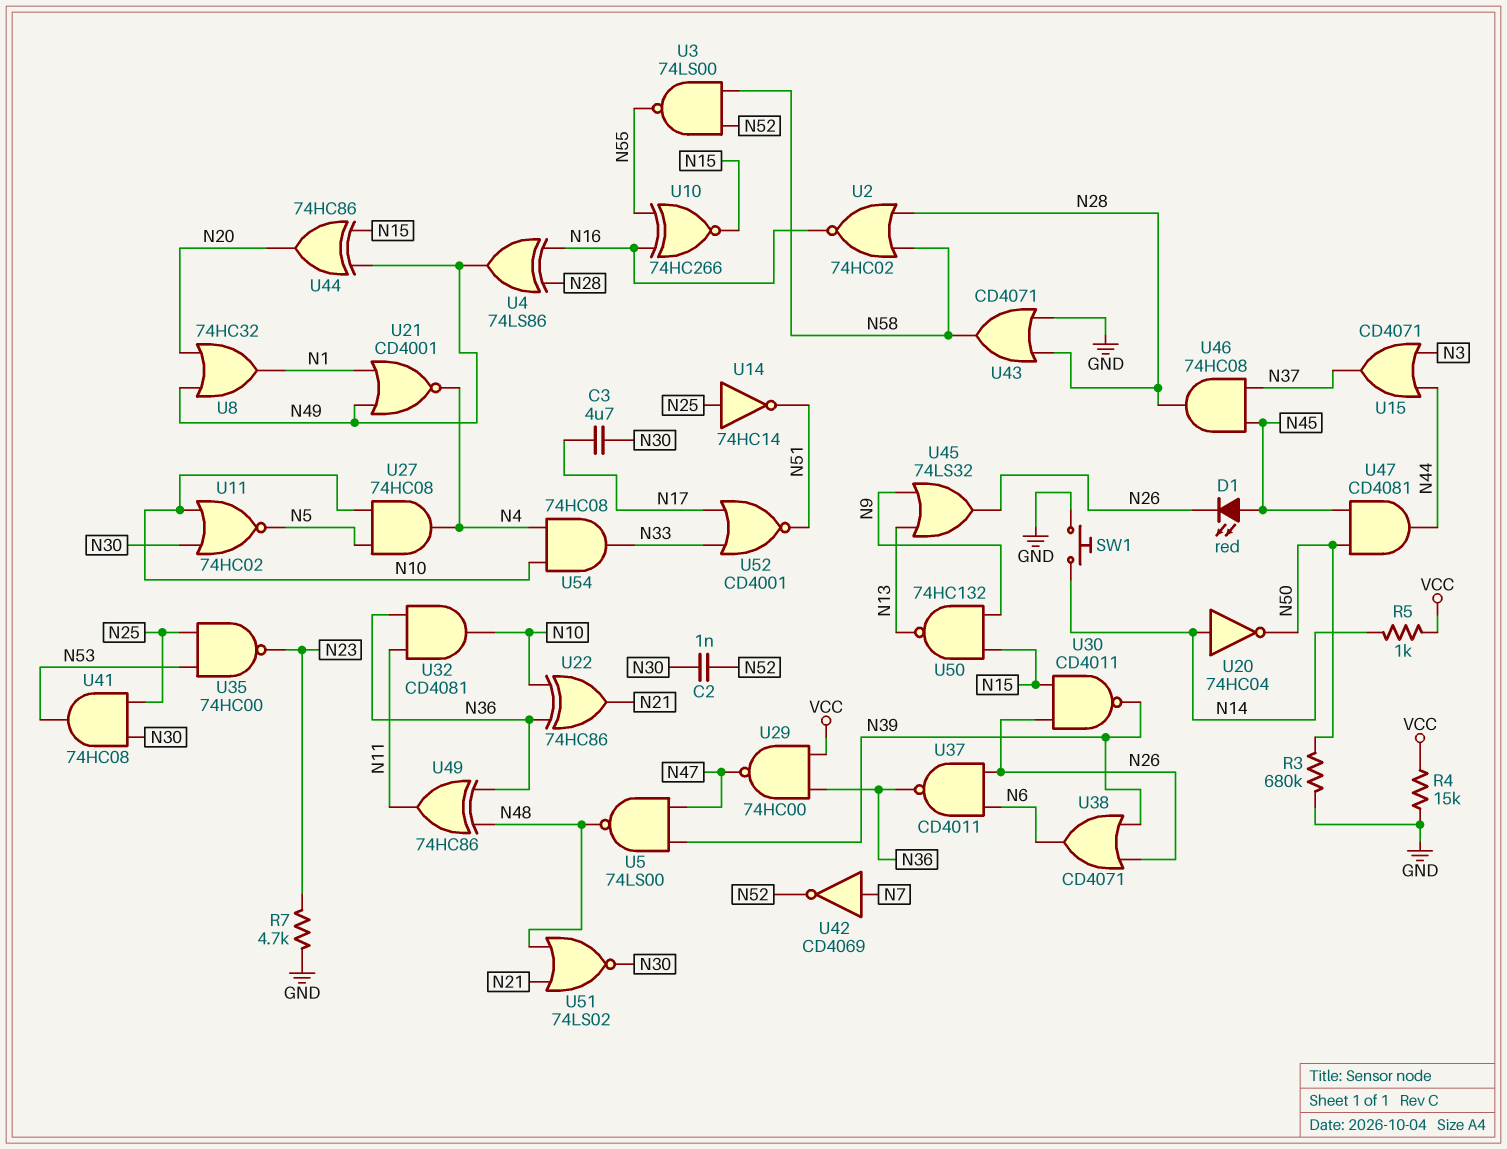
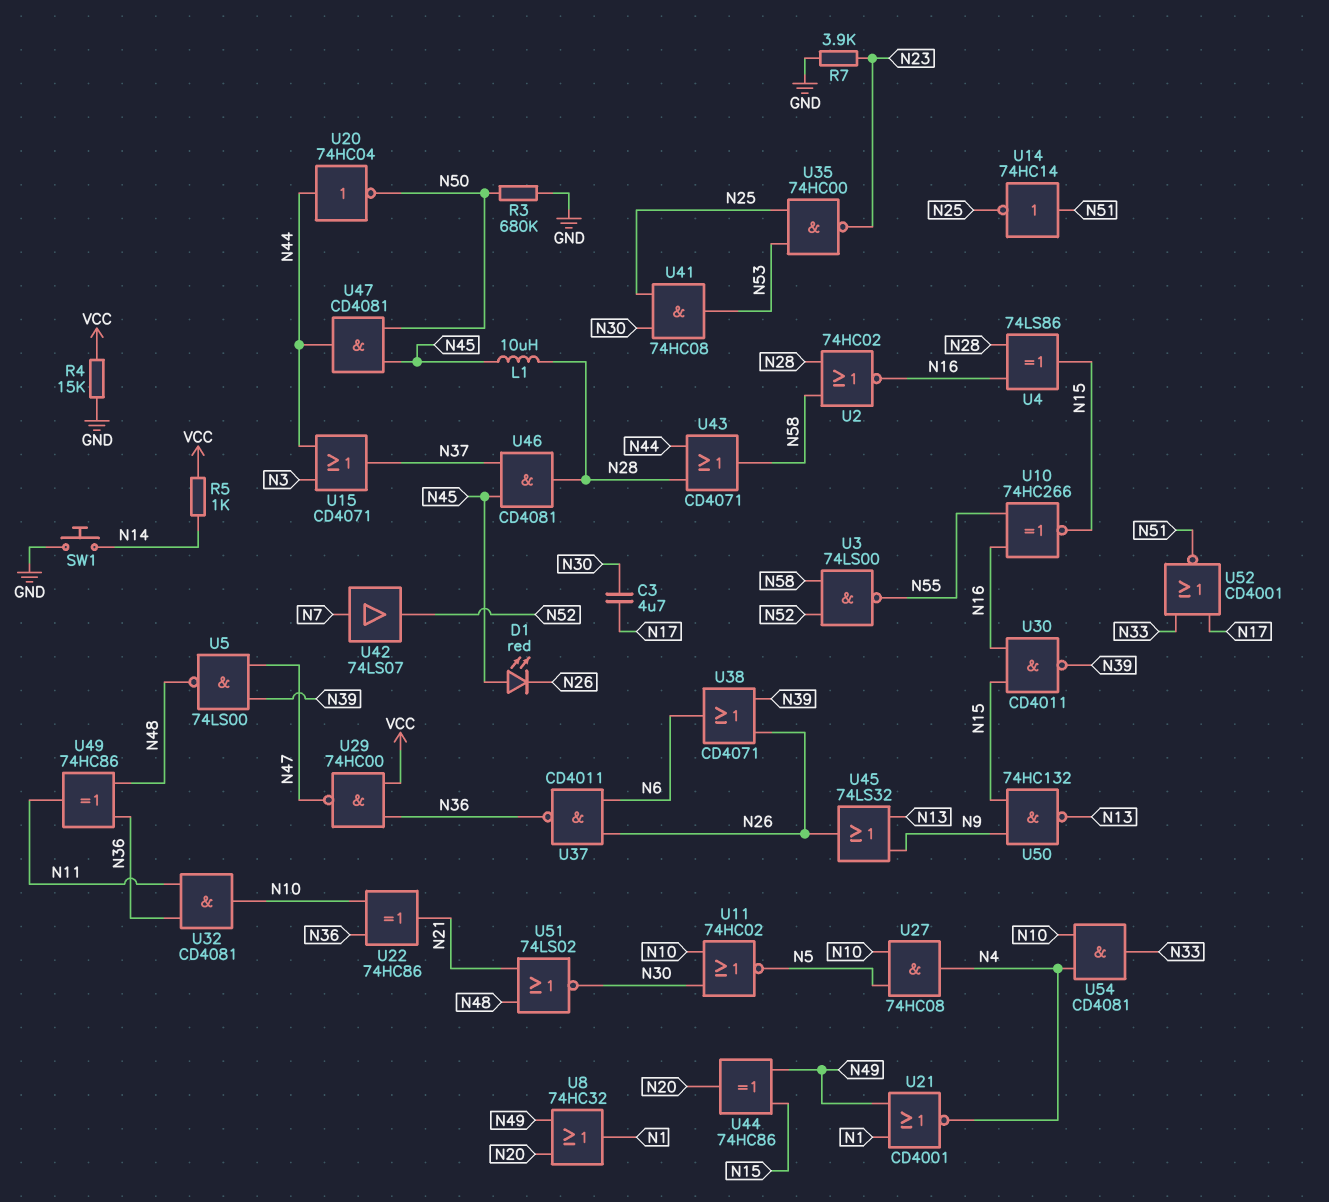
C2: 1nF (N30, N52) -> none
L1: none -> 10uH (N28, N45)
R7: 4.7k (GND, N23) -> 3.9k (GND, N23)
U4: XOR 74LS86 (in N16, in N28, out N49) -> XOR 74LS86 (in N16, in N28, out N15)
U14: NOT 74HC14 (in N25, out N51) -> NOT 74HC14 (in N51, out N25)
U20: NOT 74HC04 (in N14, out N50) -> NOT 74HC04 (in N44, out N50)
U30: NAND CD4011 (in N15, in N26, out N39) -> NAND CD4011 (in N15, in N16, out N39)
U42: NOT CD4069 (in N7, out N52) -> buffer 74LS07 (in N7, out N52)
U43: OR CD4071 (in GND, in N28, out N58) -> OR CD4071 (in N28, in N44, out N58)
U46: AND 74HC08 (in N37, in N45, out N28) -> AND CD4081 (in N37, in N45, out N28)
U54: AND 74HC08 (in N4, in N10, out N33) -> AND CD4081 (in N4, in N10, out N33)

